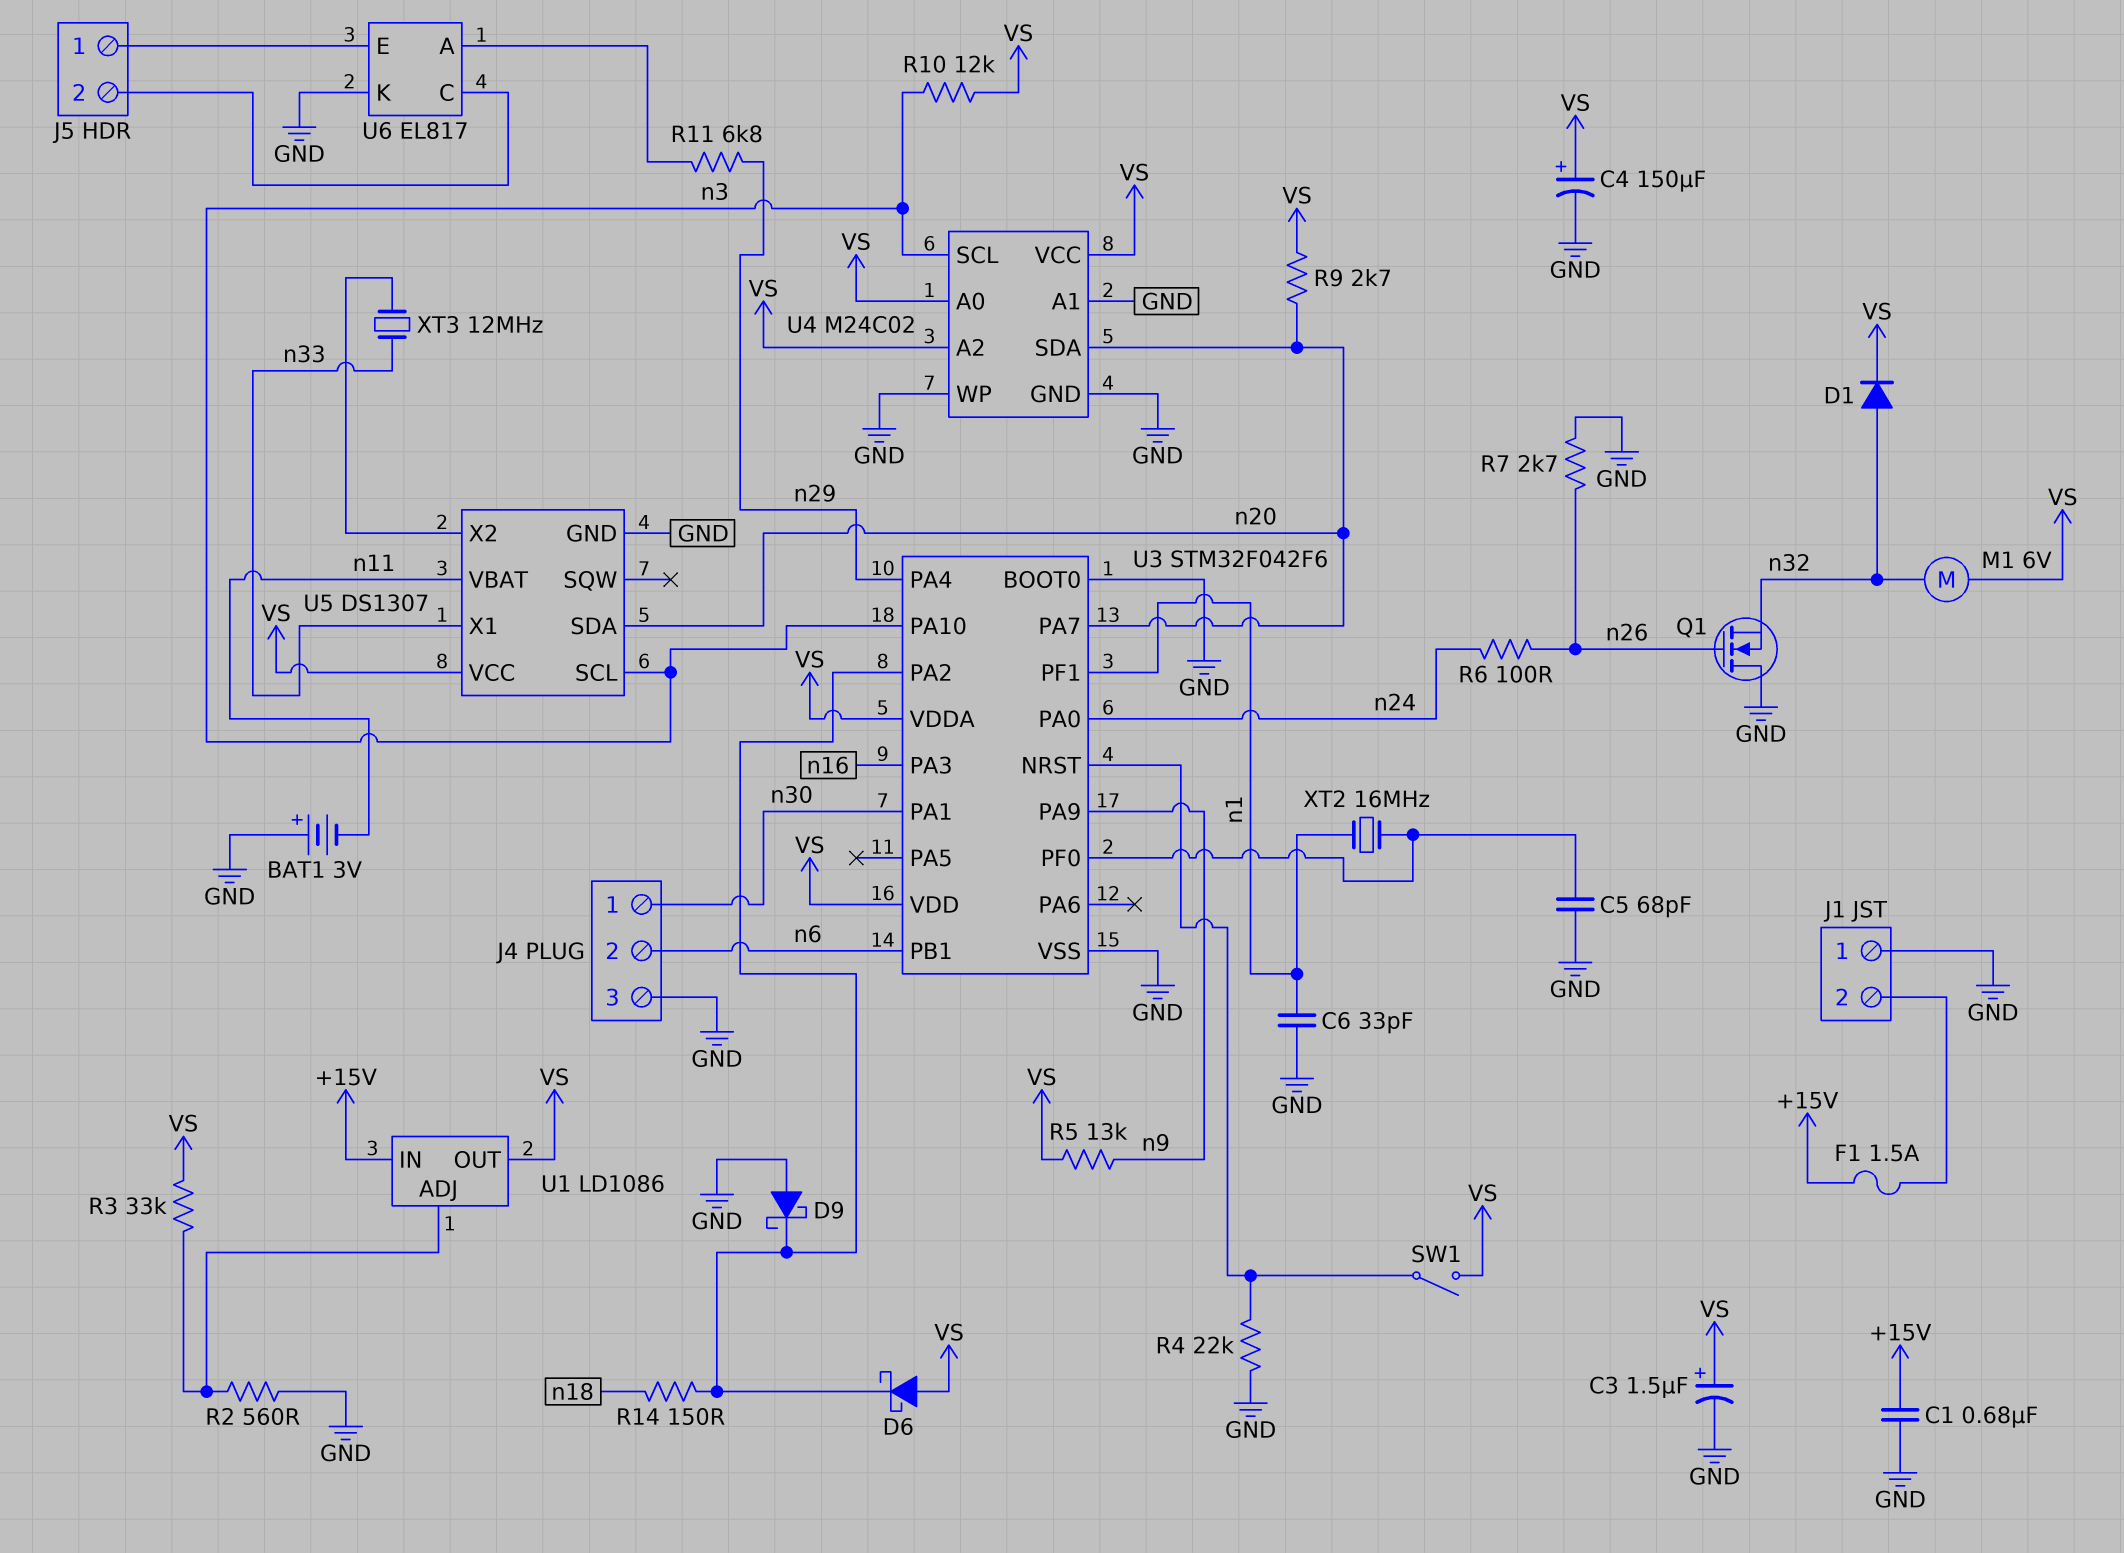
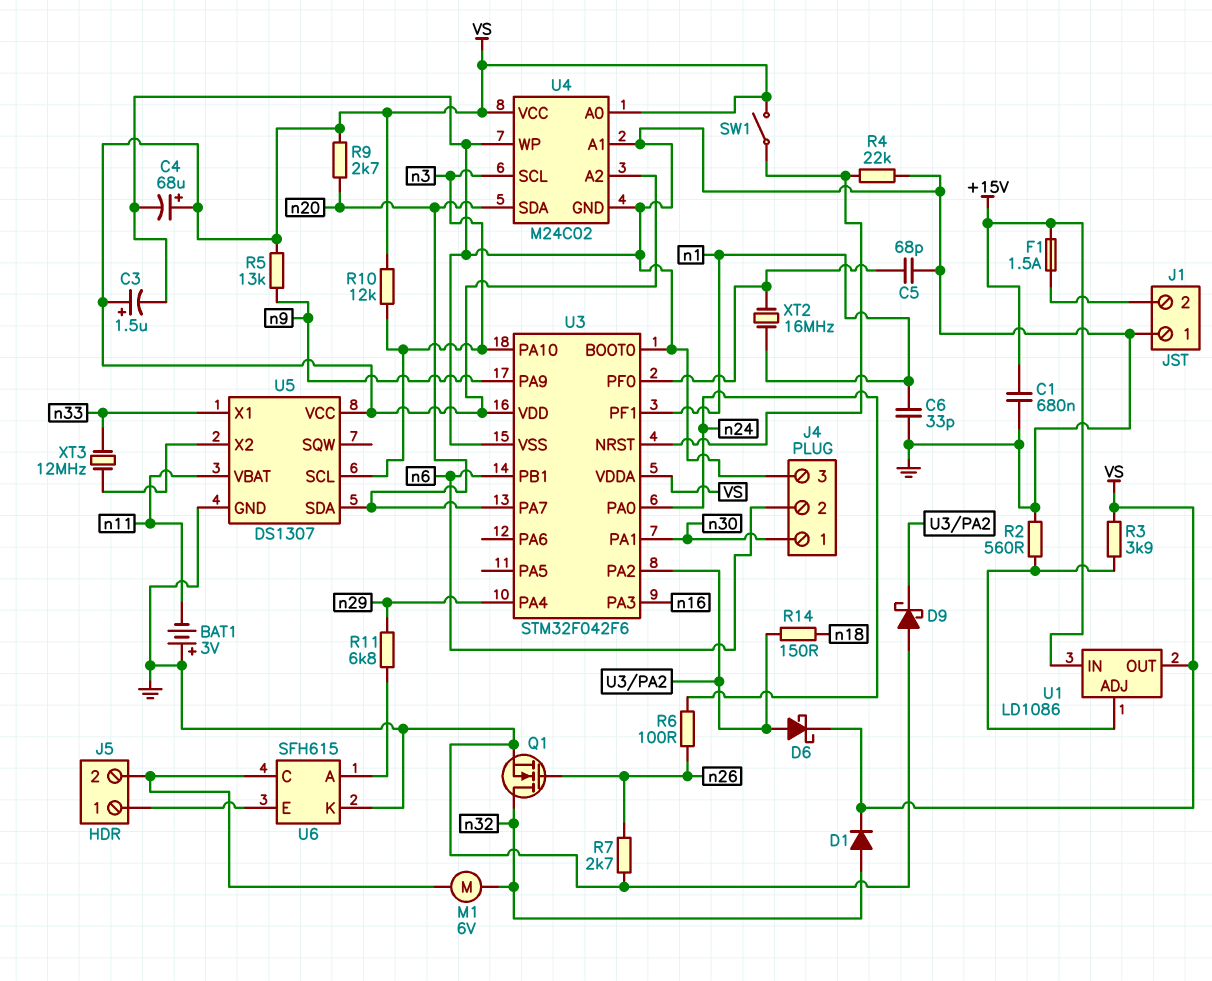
C4: 150uF (plus VS, minus GND) -> 68uF (plus VS, minus GND)
D6: schottky (A VS, K U3/PA2) -> schottky (A U3/PA2, K VS)
M1: motor 6V (VS, n32) -> motor 6V (J5/2, n32)
Q1: NMOS (G n26, D GND, S n32) -> NMOS (G n26, D n32, S GND)
R3: 33k (U1/ADJ, VS) -> 3.9k (U1/ADJ, VS)
U6: EL817 -> SFH615

